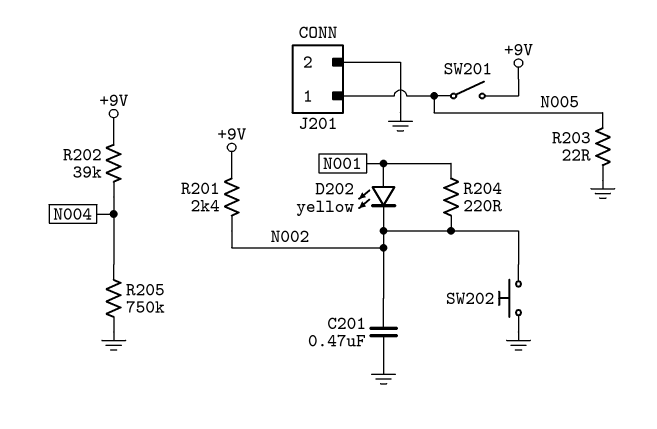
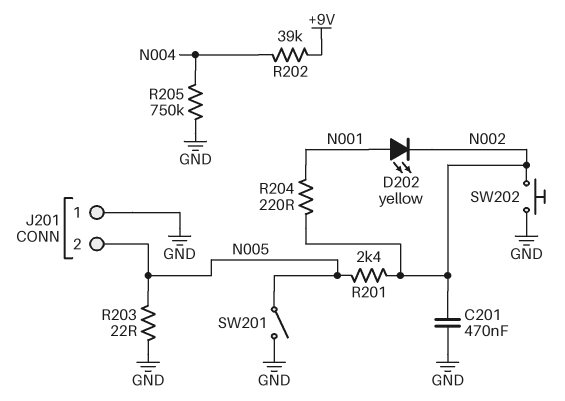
J201 pin 1: N005 -> GND
J201 pin 2: GND -> N005
R201: 2.4k (+9V, N002) -> 2.4k (N002, N005)
SW201: switch (+9V, N005) -> switch (GND, N005)

